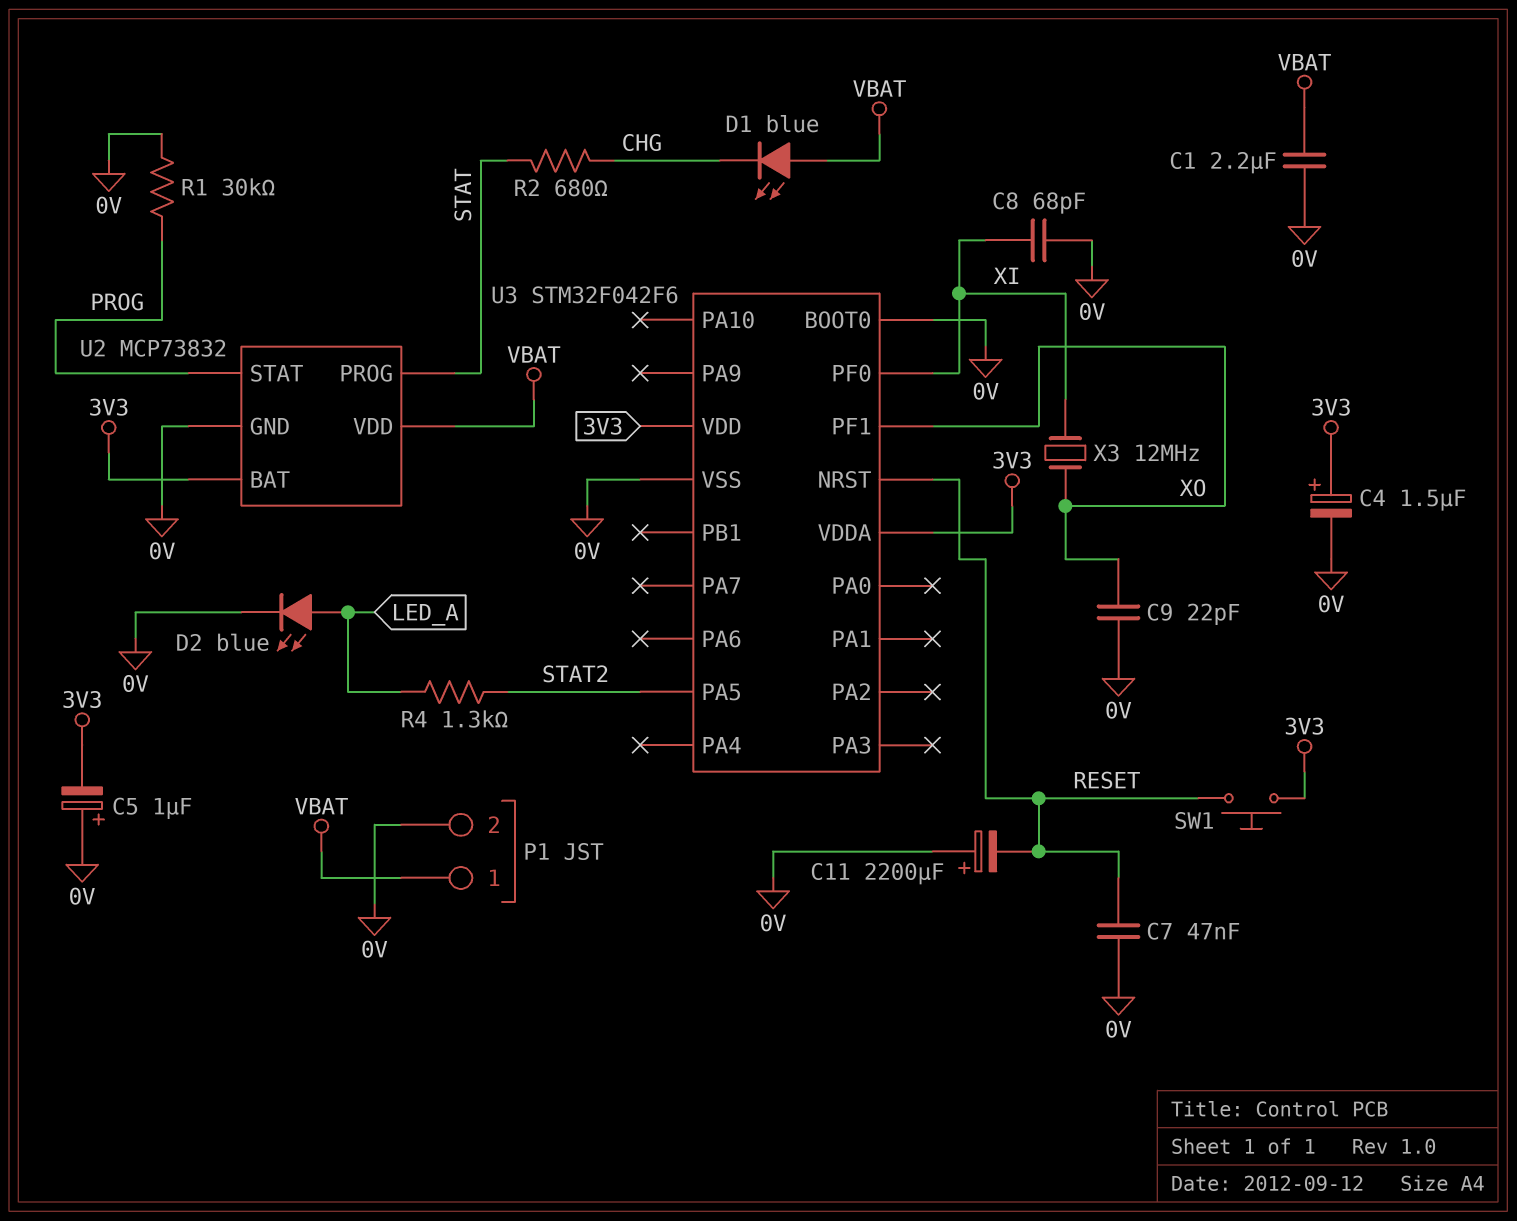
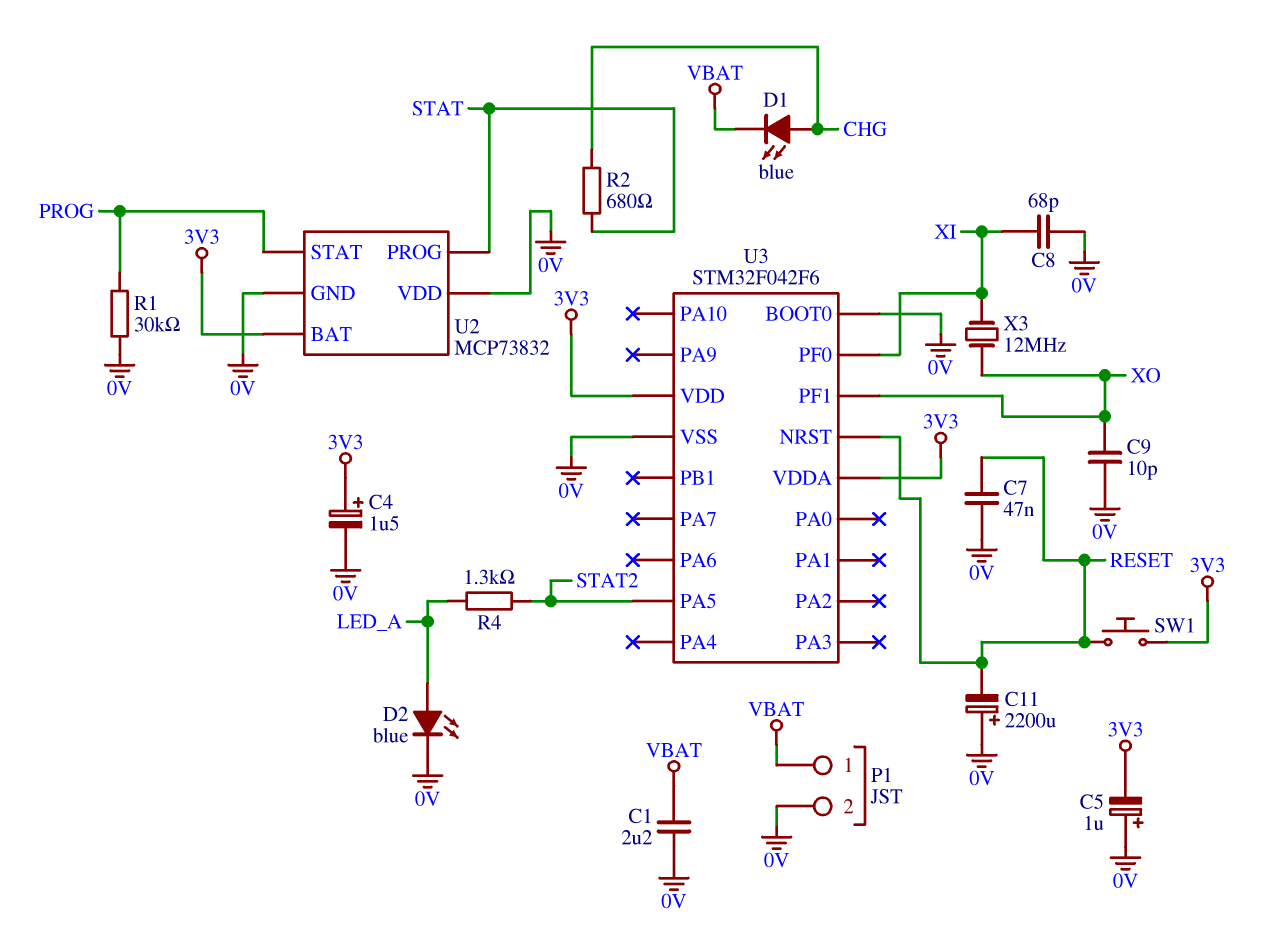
C9: 22pF (0V, XO) -> 10pF (0V, XO)
D1: LED blue (A VBAT, K CHG) -> LED blue (A CHG, K VBAT)
U2 pin VDD: VBAT -> 0V

